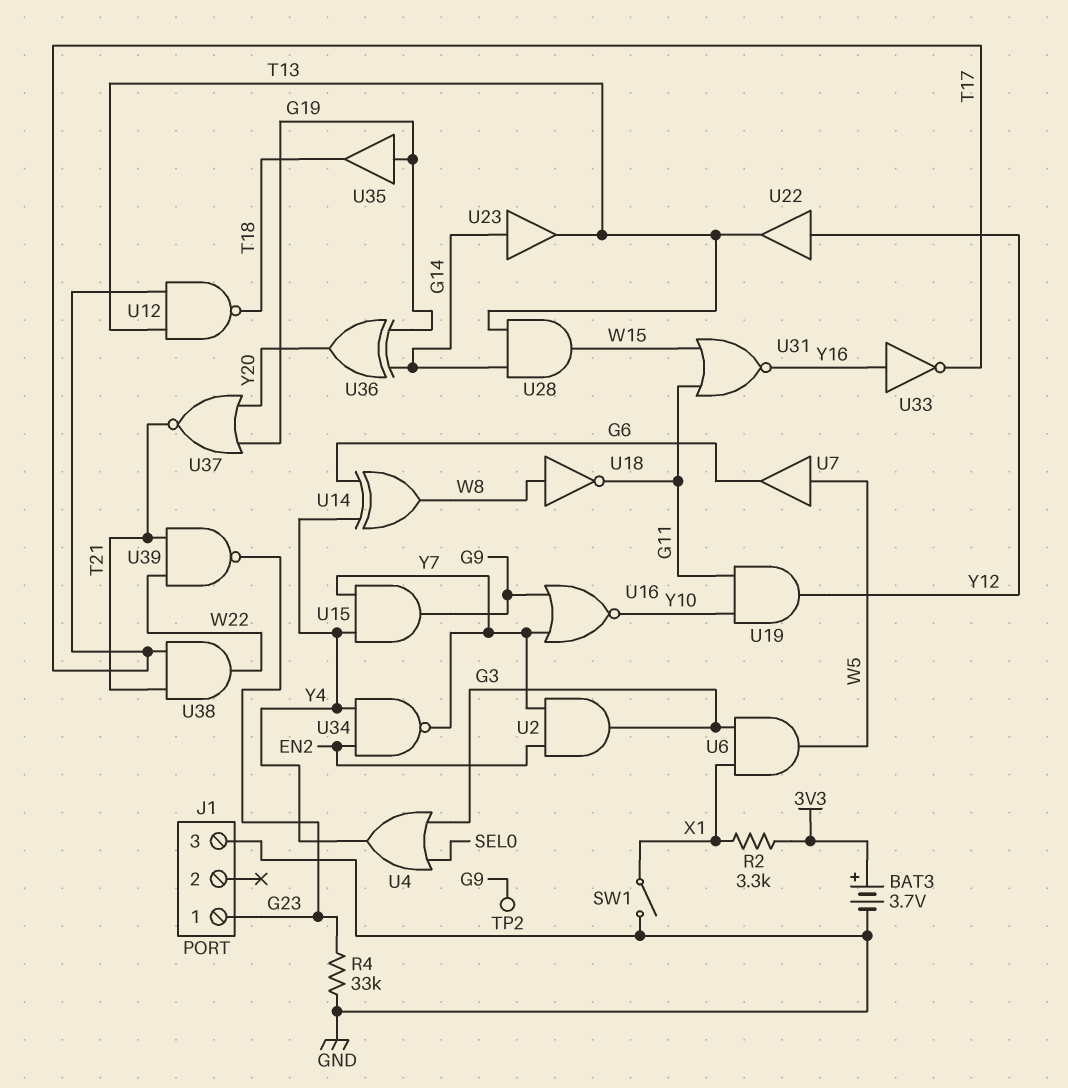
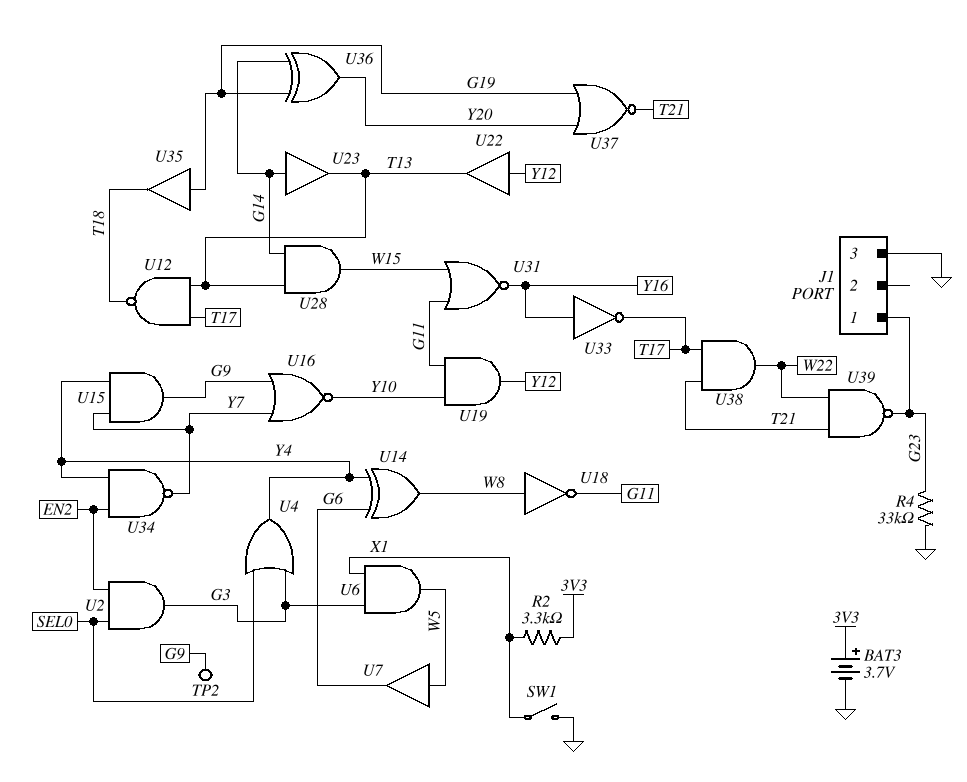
U2: AND (in EN2, in Y7, out G3) -> AND (in EN2, in SEL0, out G3)

